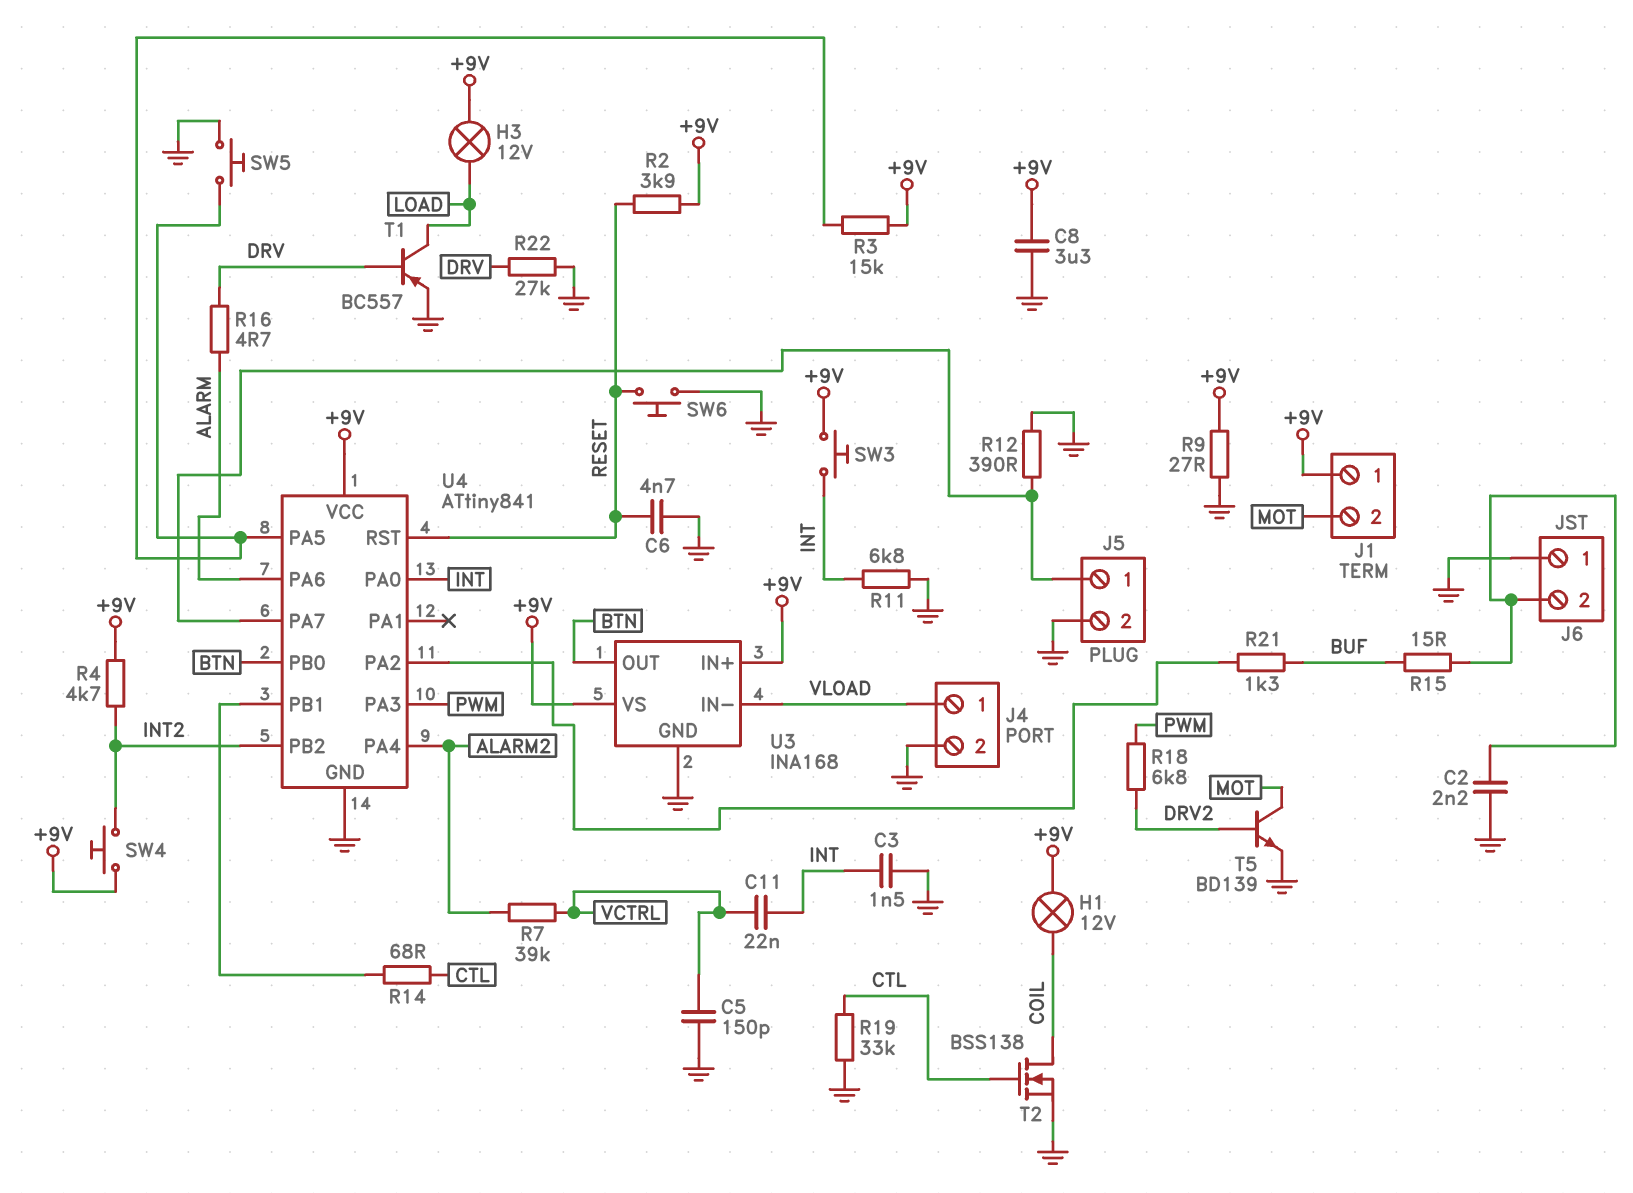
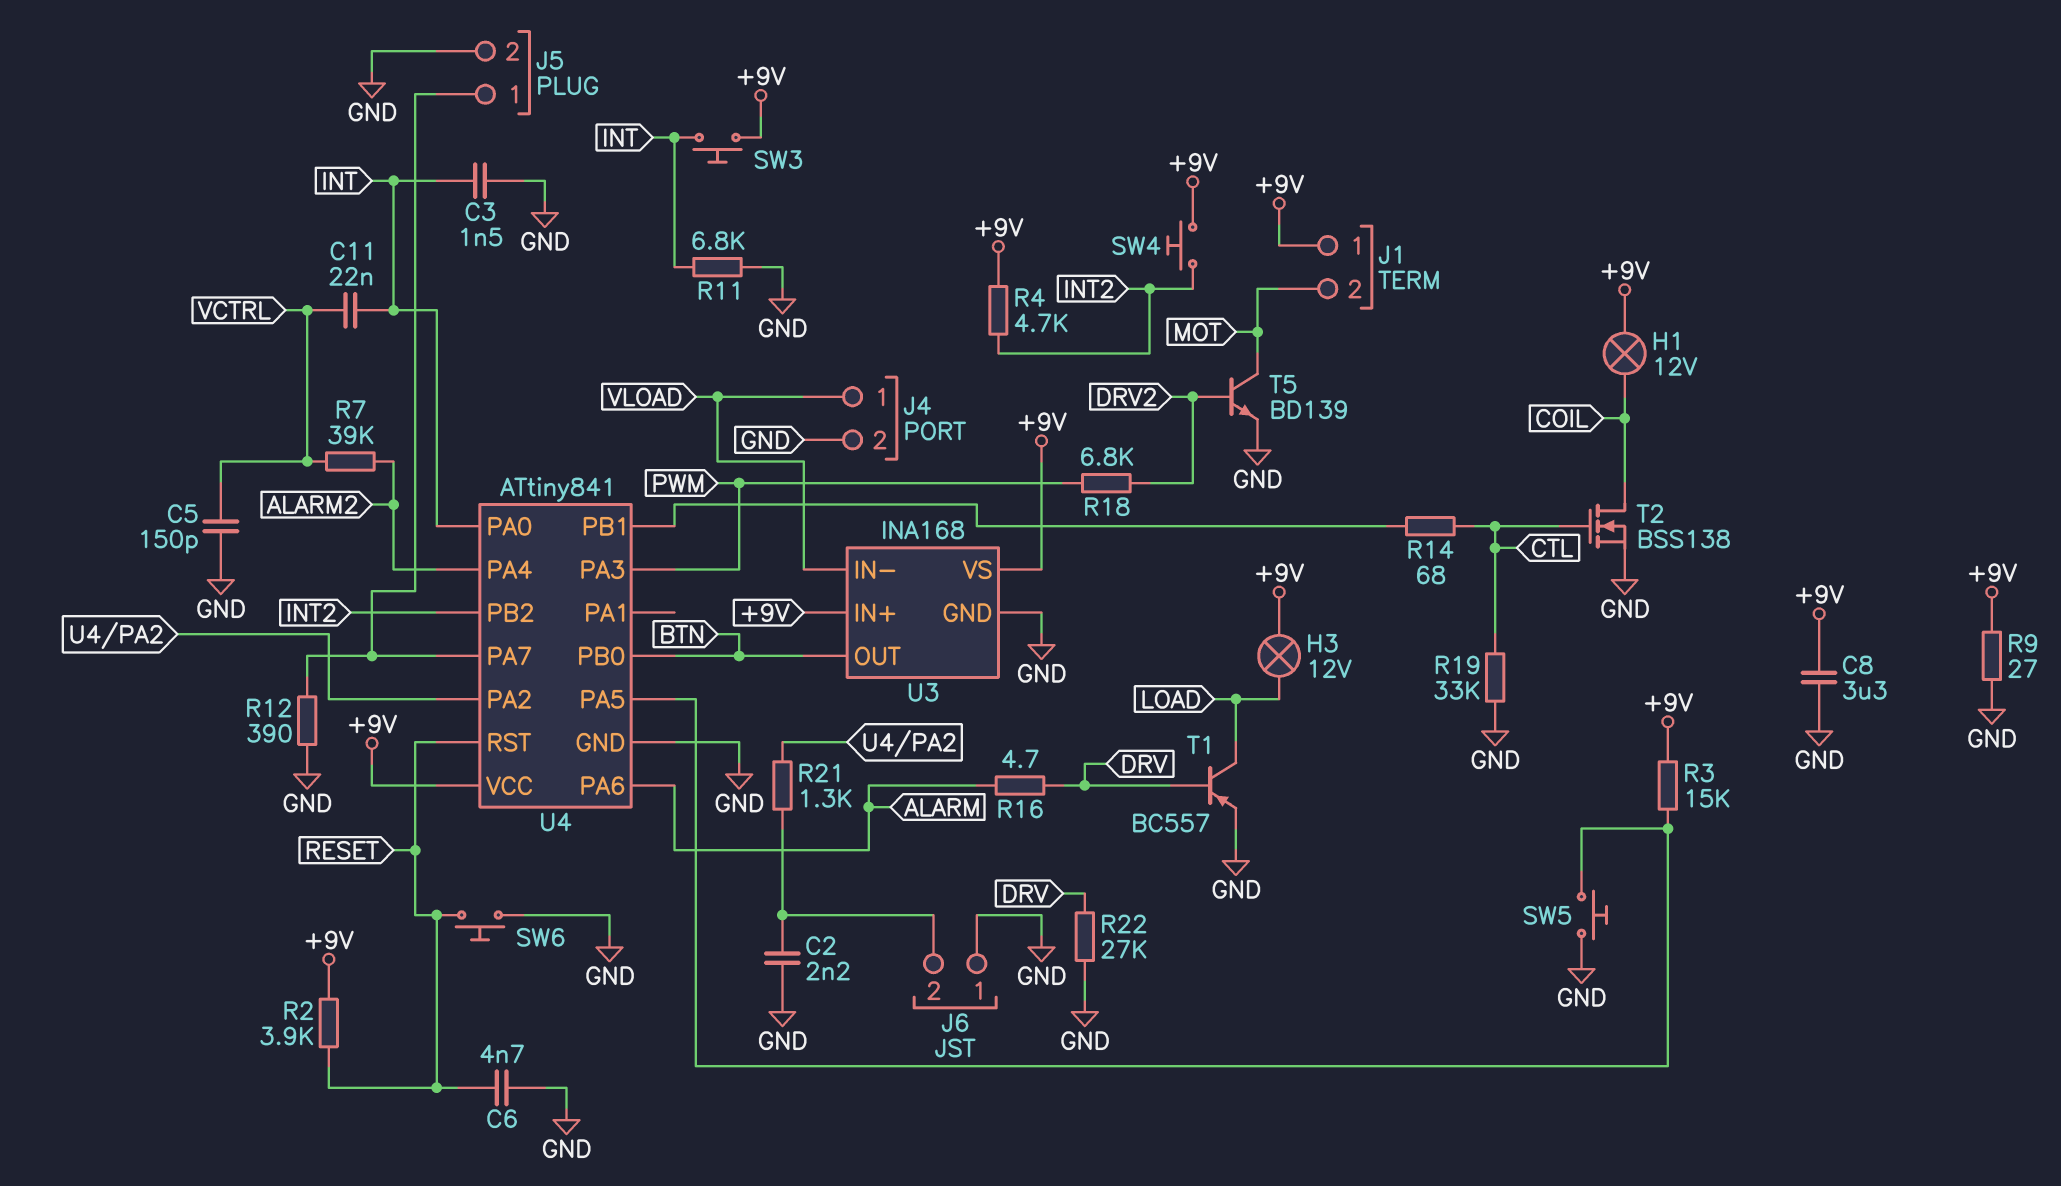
R15: 15 (BUF, J6/2) -> none
R21: 1.3k (BUF, U4/PA2) -> 1.3k (J6/2, U4/PA2)

